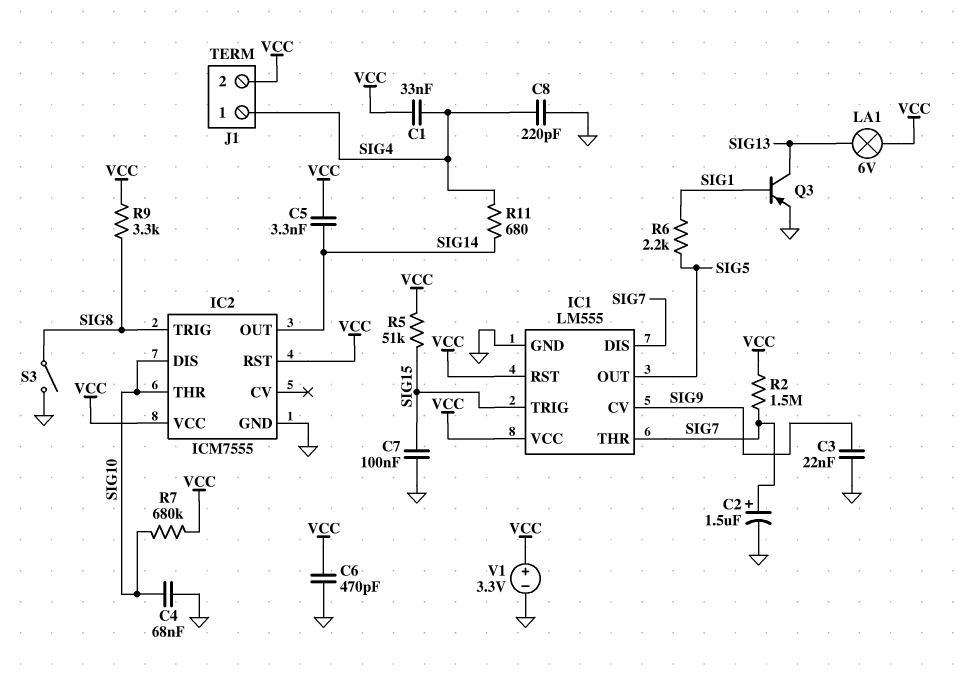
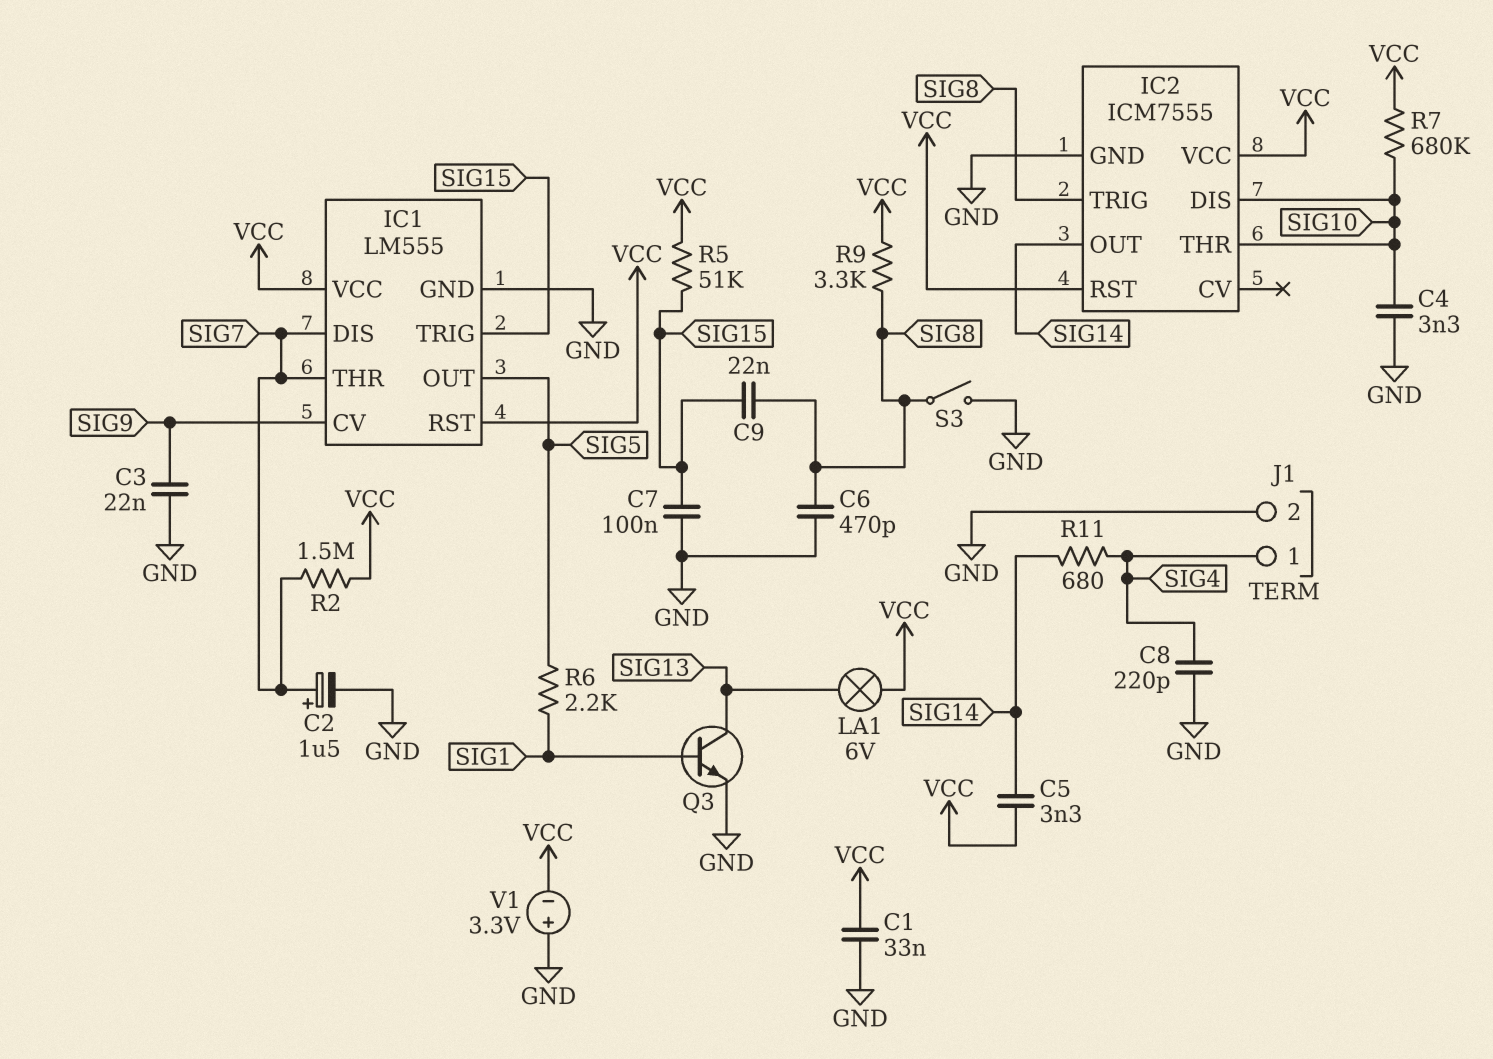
C1: 33nF (SIG4, VCC) -> 33nF (GND, VCC)
C4: 68nF (GND, SIG10) -> 3.3nF (GND, SIG10)
C6: 470pF (GND, VCC) -> 470pF (GND, SIG8)
C9: none -> 22nF (SIG8, SIG15)
J1 pin 2: VCC -> GND
Q3: PNP (B SIG1, C SIG13, E GND) -> NPN (B SIG1, C SIG13, E GND)
V1: 3.3V (plus VCC, minus GND) -> 3.3V (plus GND, minus VCC)

